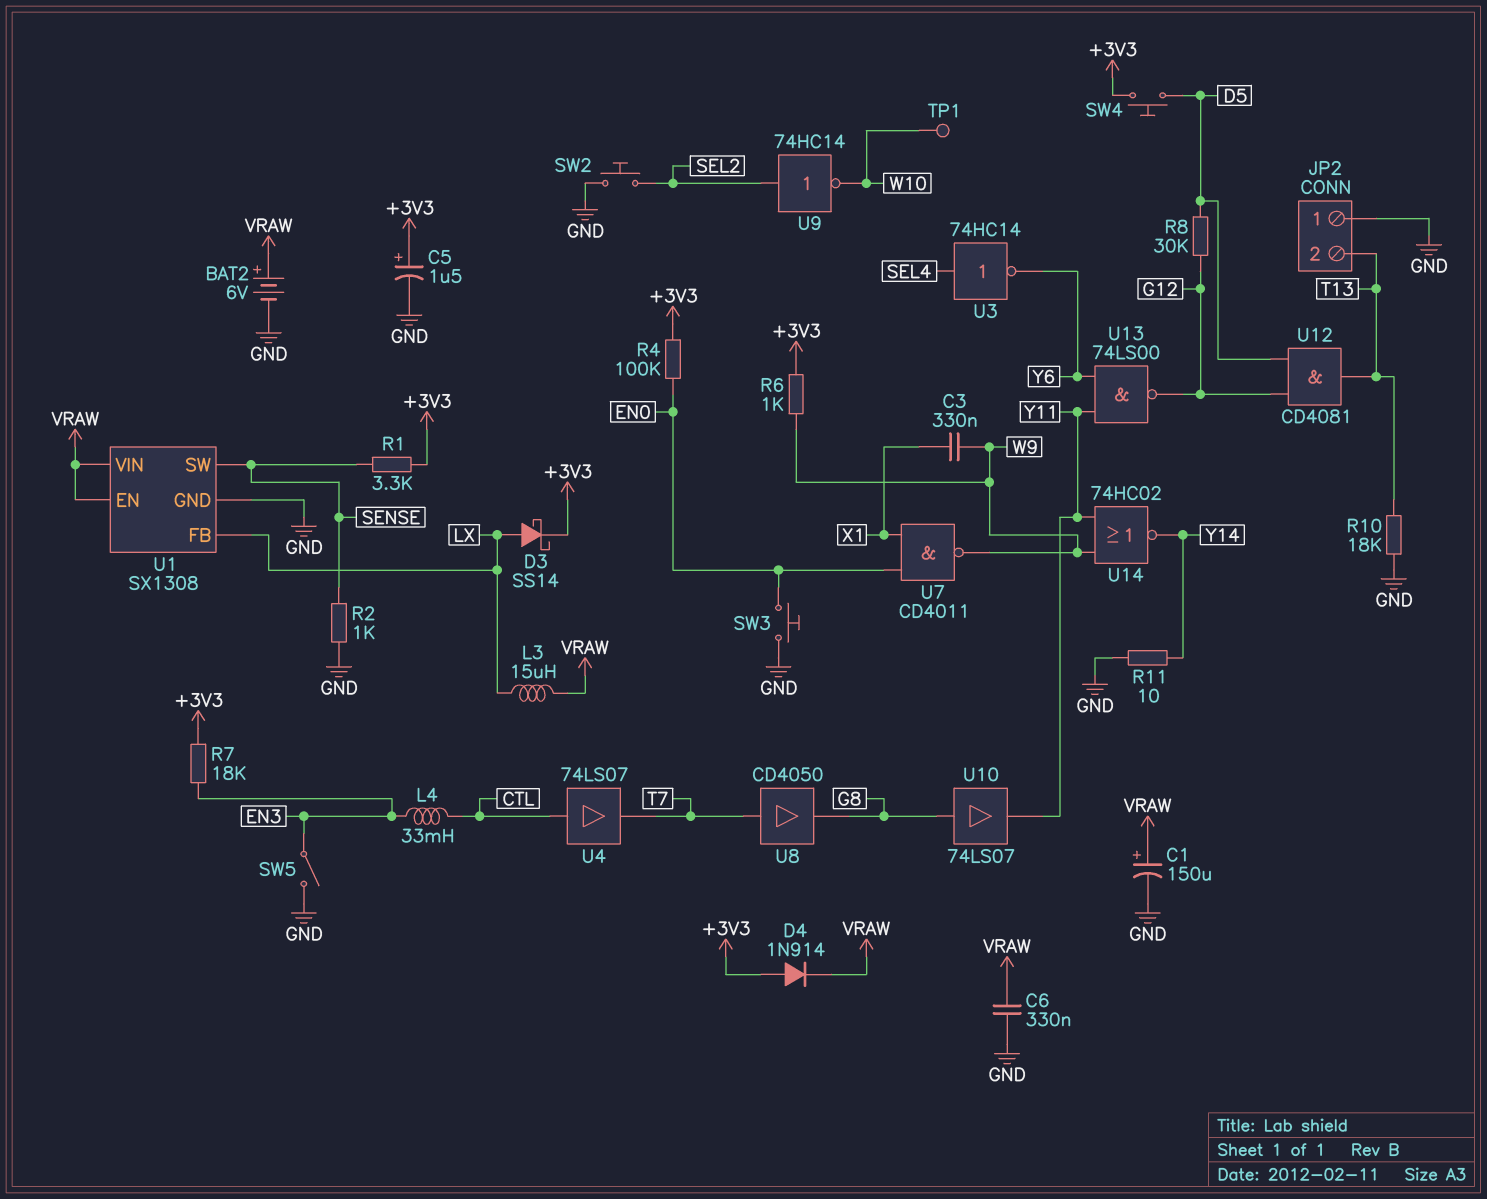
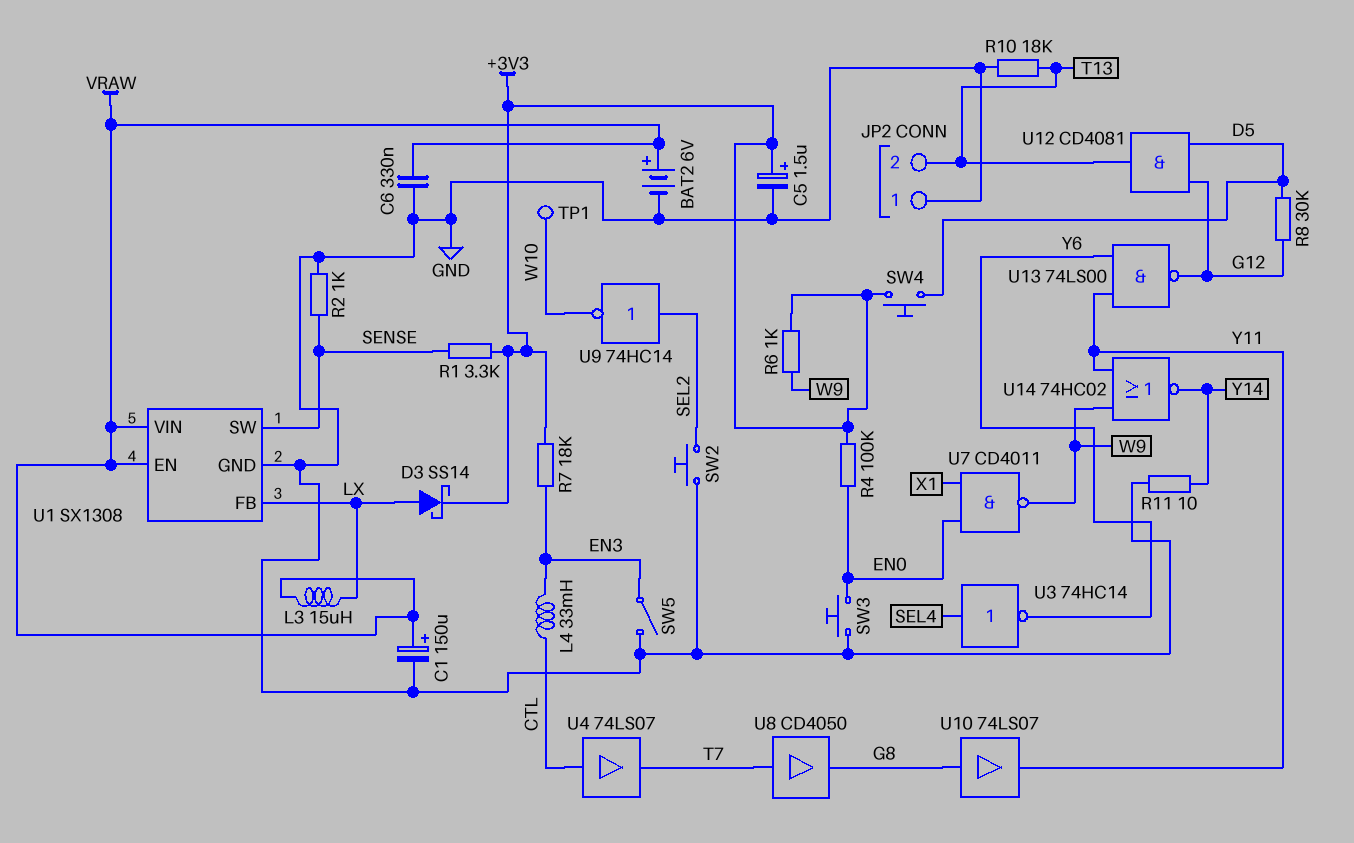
C3: 330nF (W9, X1) -> none
D4: diode 1N914 (A +3V3, K VRAW) -> none

